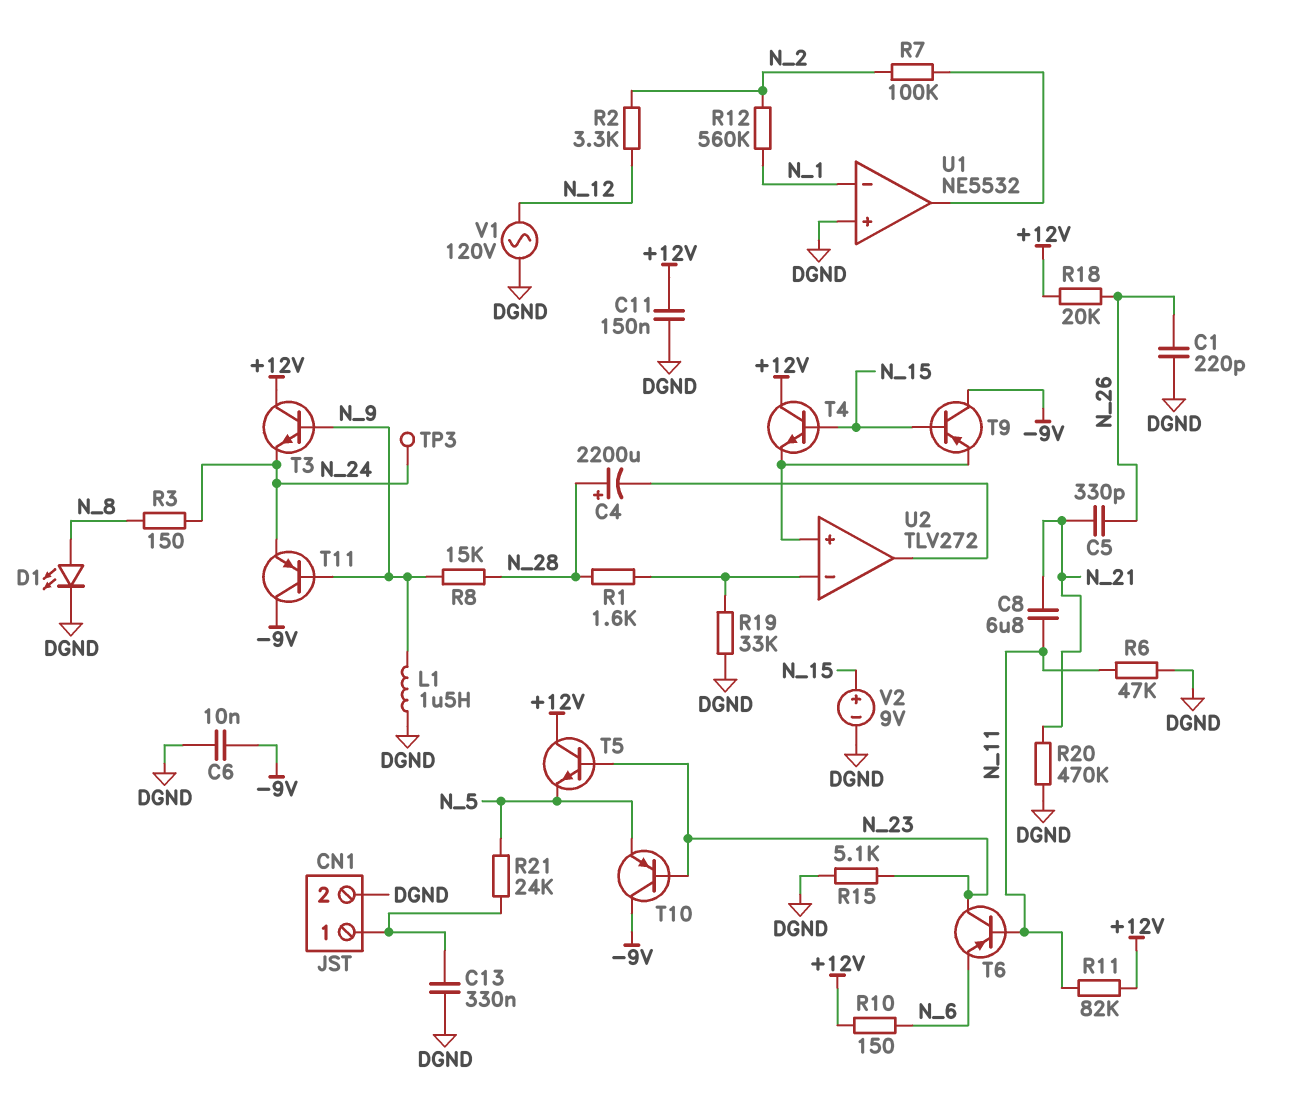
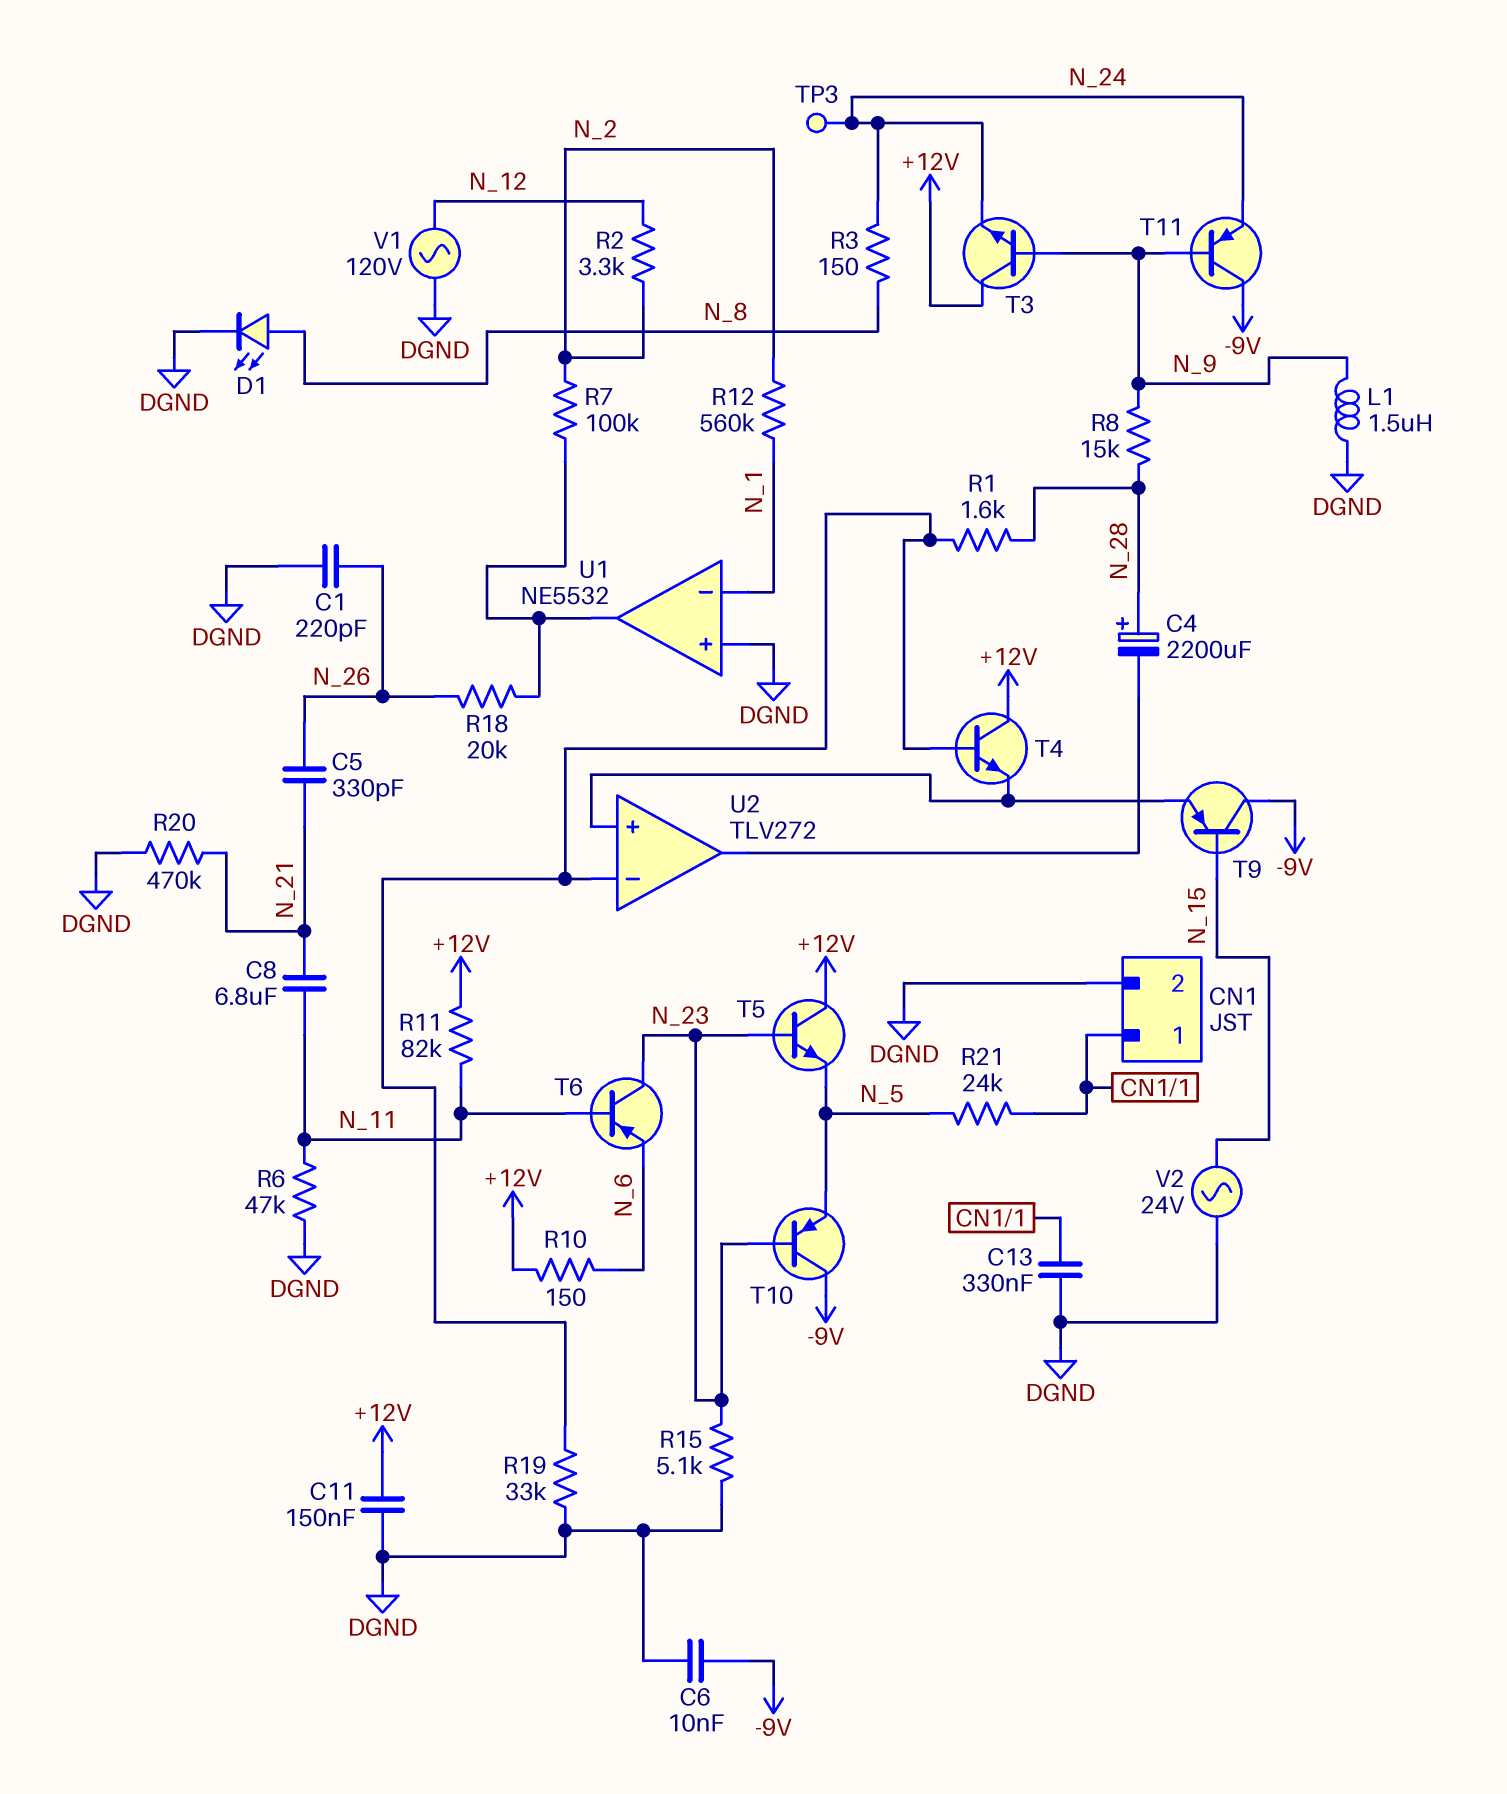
R18: 20k (+12V, N_26) -> 20k (N_26, U1/out)
T4: NPN (B N_15, C +12V, E U2/in+) -> NPN (B U2/in-, C +12V, E U2/in+)
V2: 9V (plus N_15, minus DGND) -> AC 24V (DGND, N_15)

